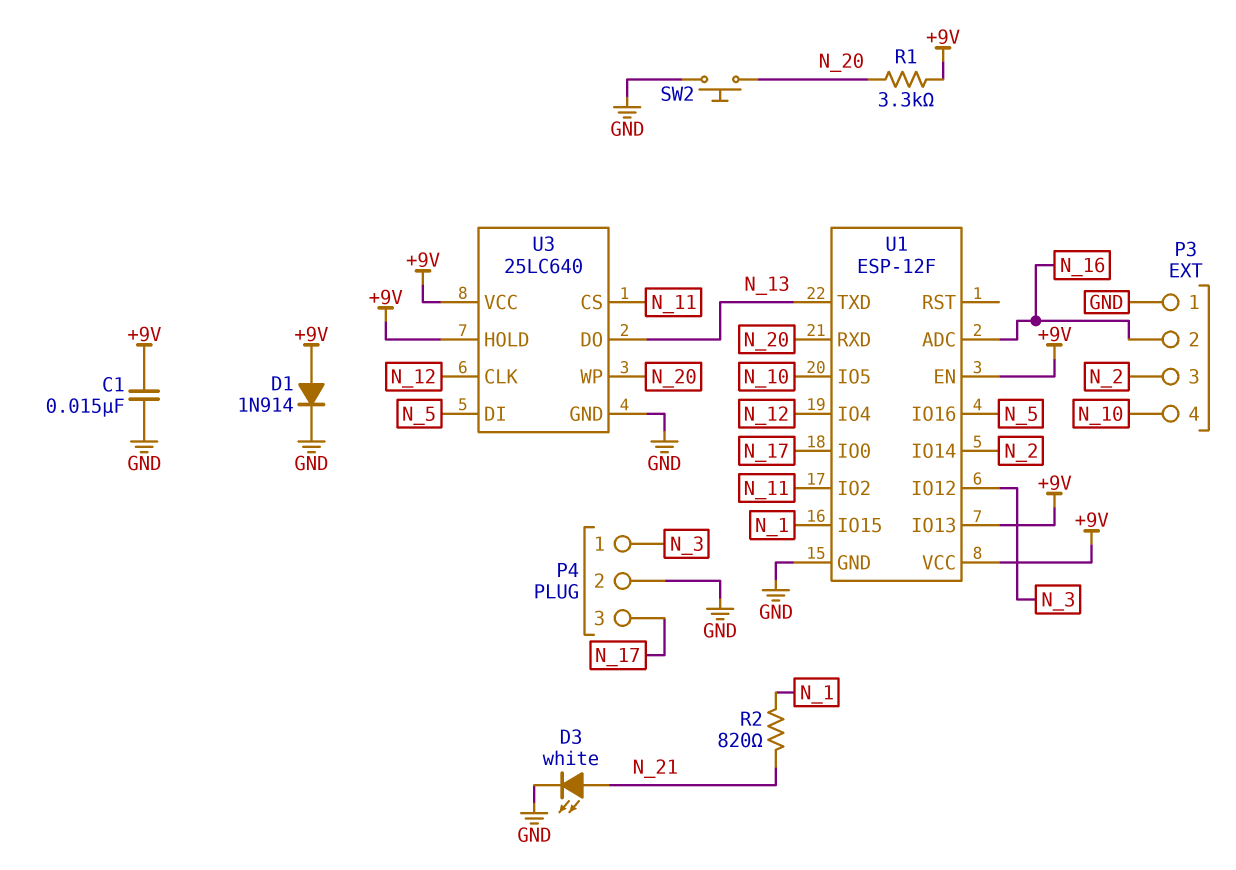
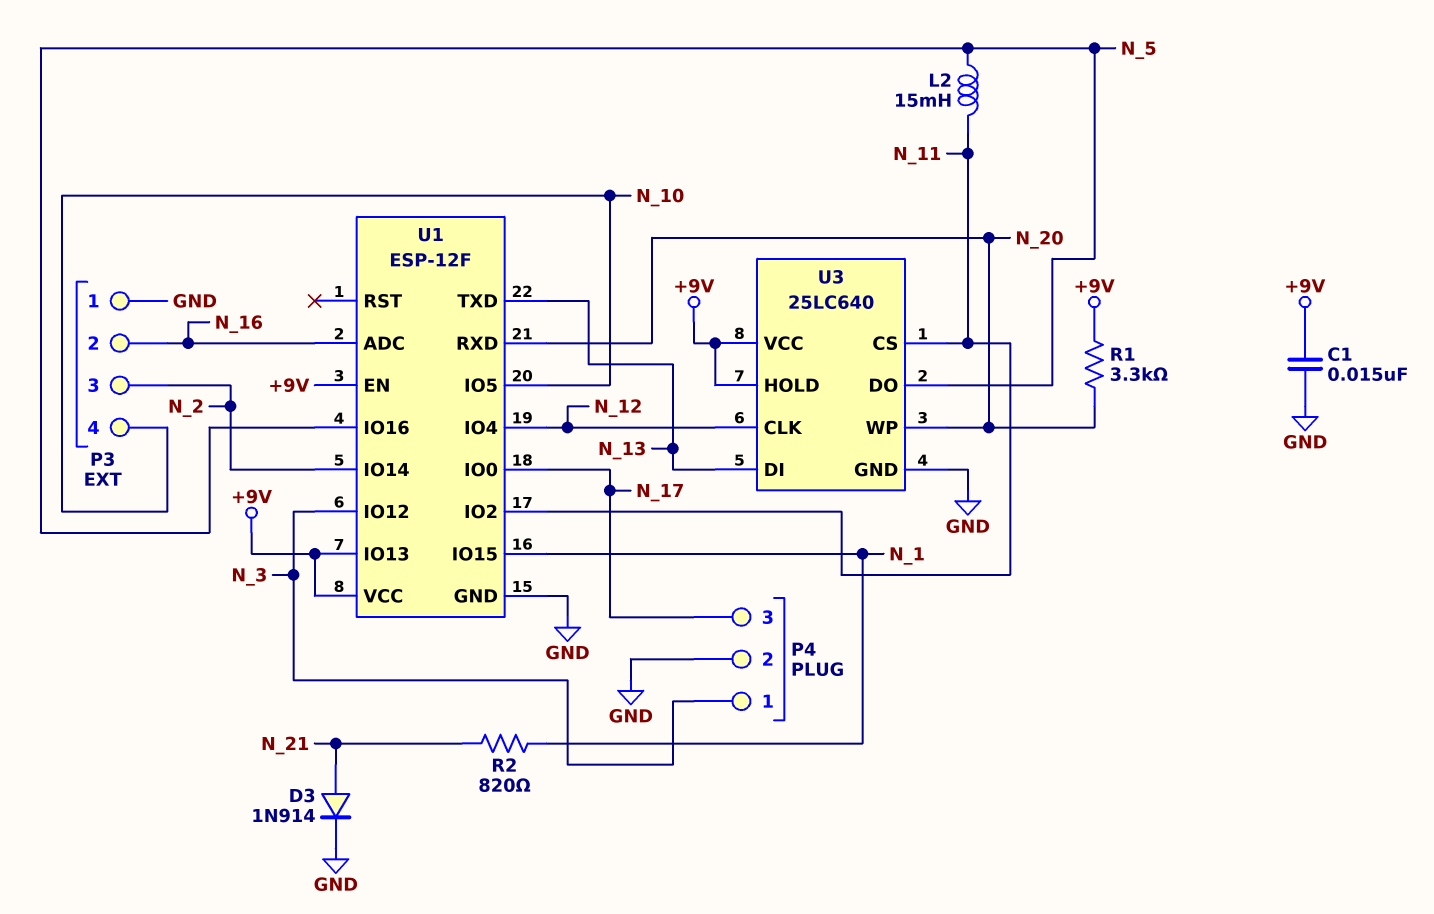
D1: diode 1N914 (A +9V, K GND) -> none
D3: LED white (A N_21, K GND) -> diode 1N914 (A N_21, K GND)
L2: none -> 15mH (N_5, N_11)
SW2: button (GND, N_20) -> none
U3 pin DI: N_5 -> N_13
U3 pin DO: N_13 -> N_5

